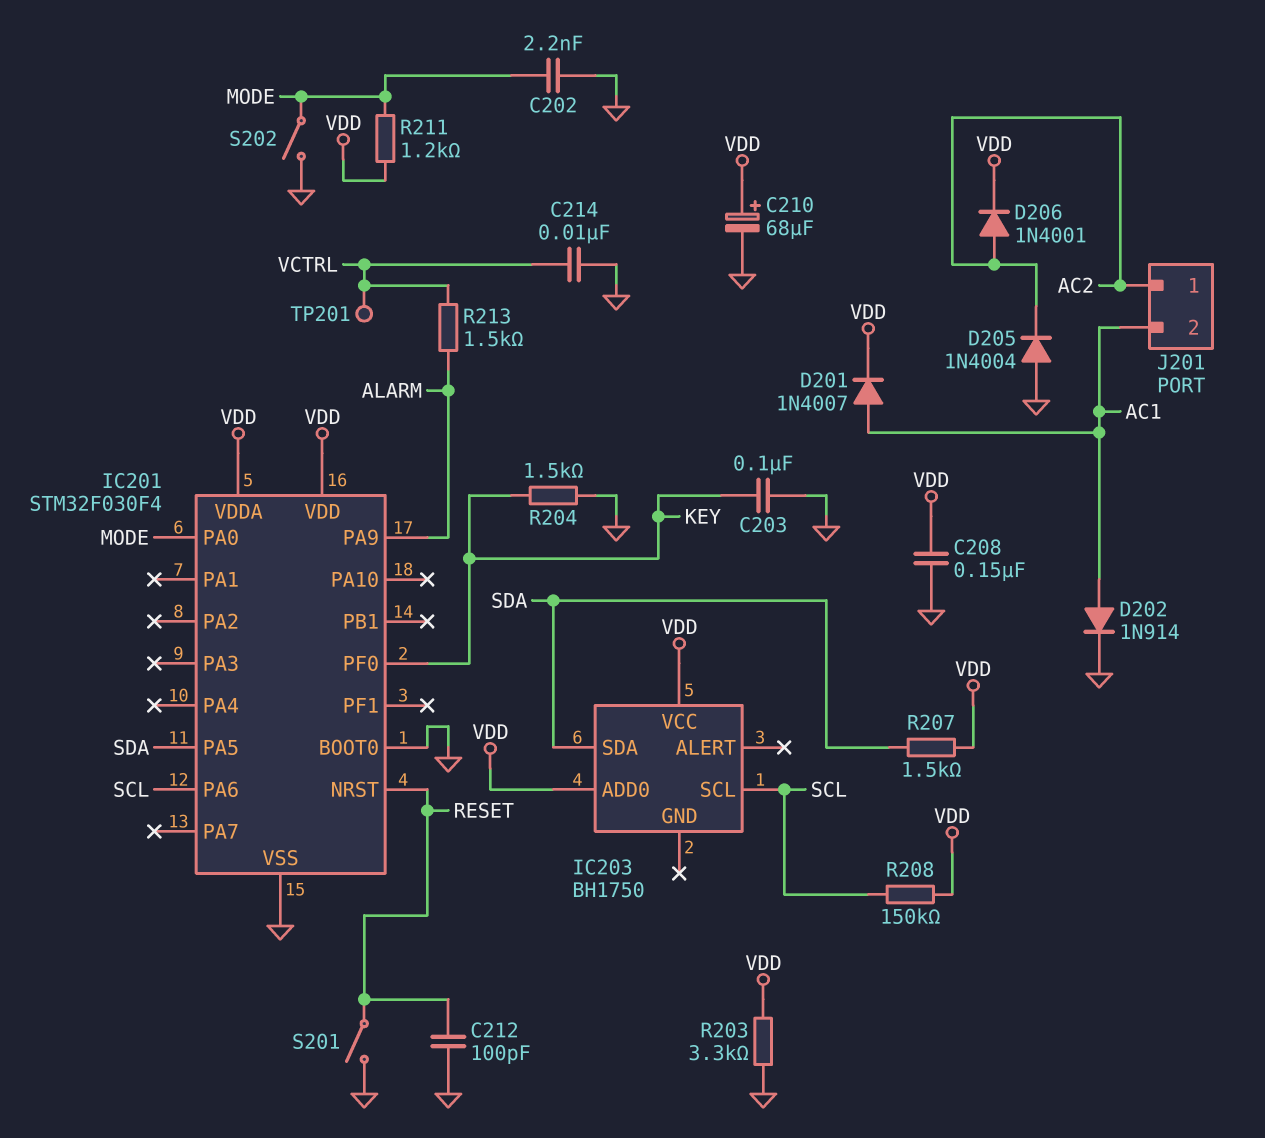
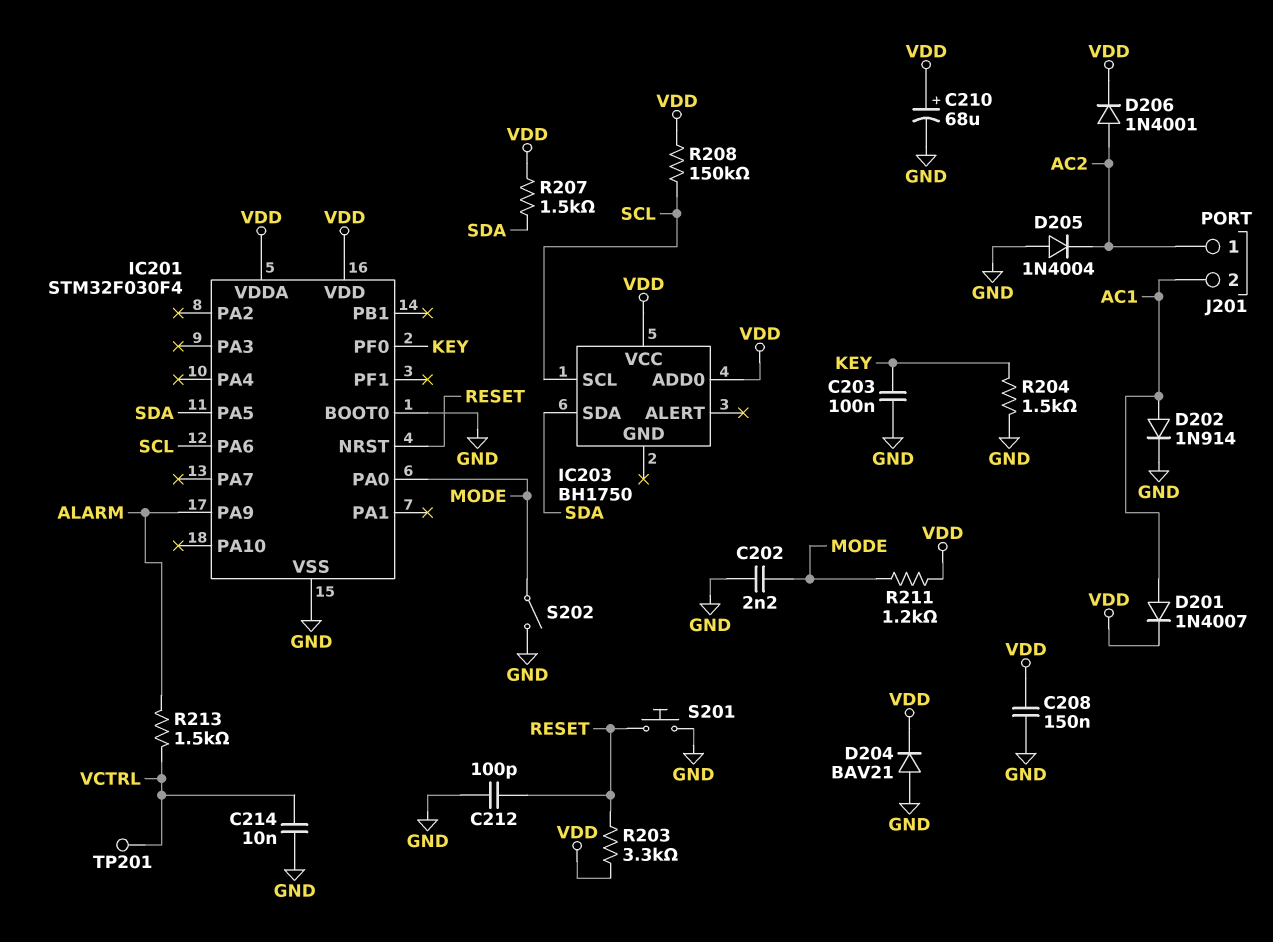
D204: none -> diode BAV21 (A GND, K VDD)
R203: 3.3k (GND, VDD) -> 3.3k (RESET, VDD)
S201: switch (GND, RESET) -> button (GND, RESET)

